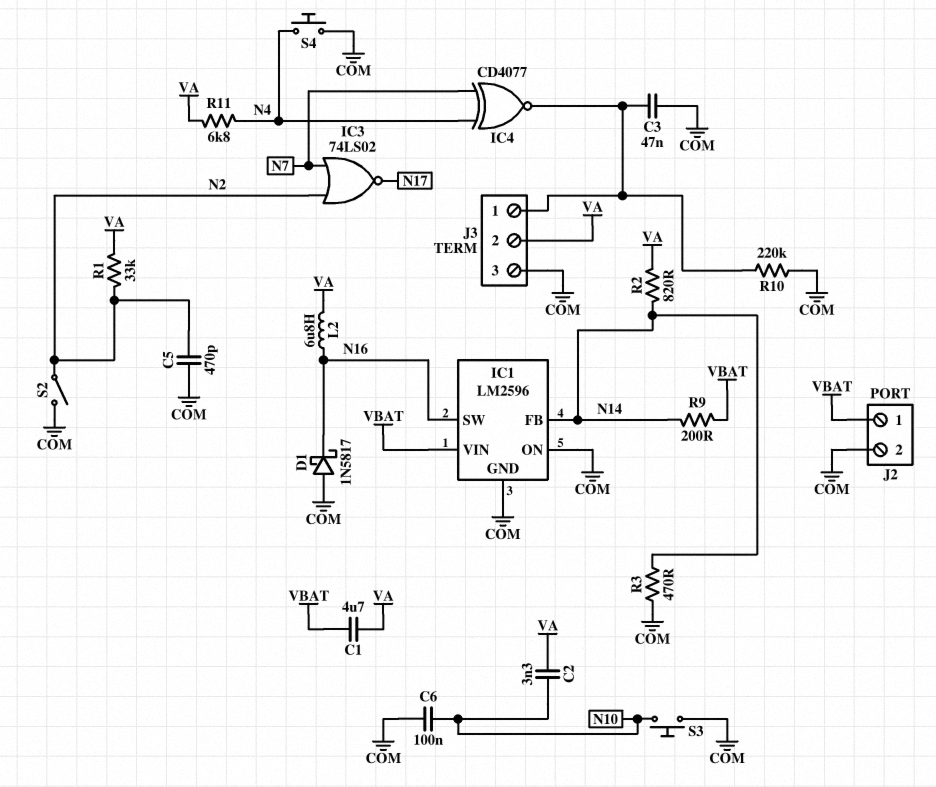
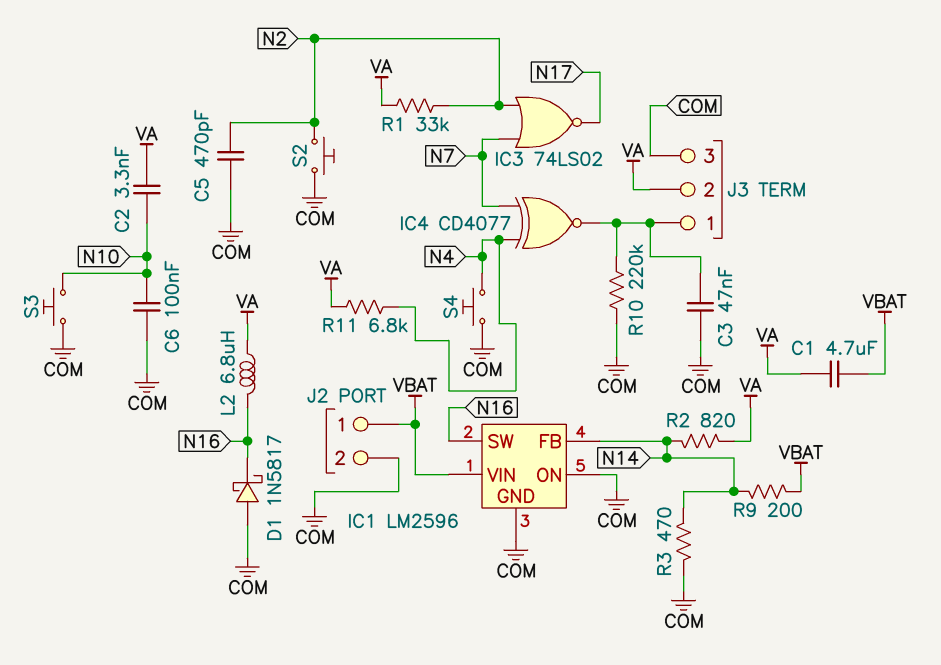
S2: switch (COM, N2) -> button (COM, N2)

